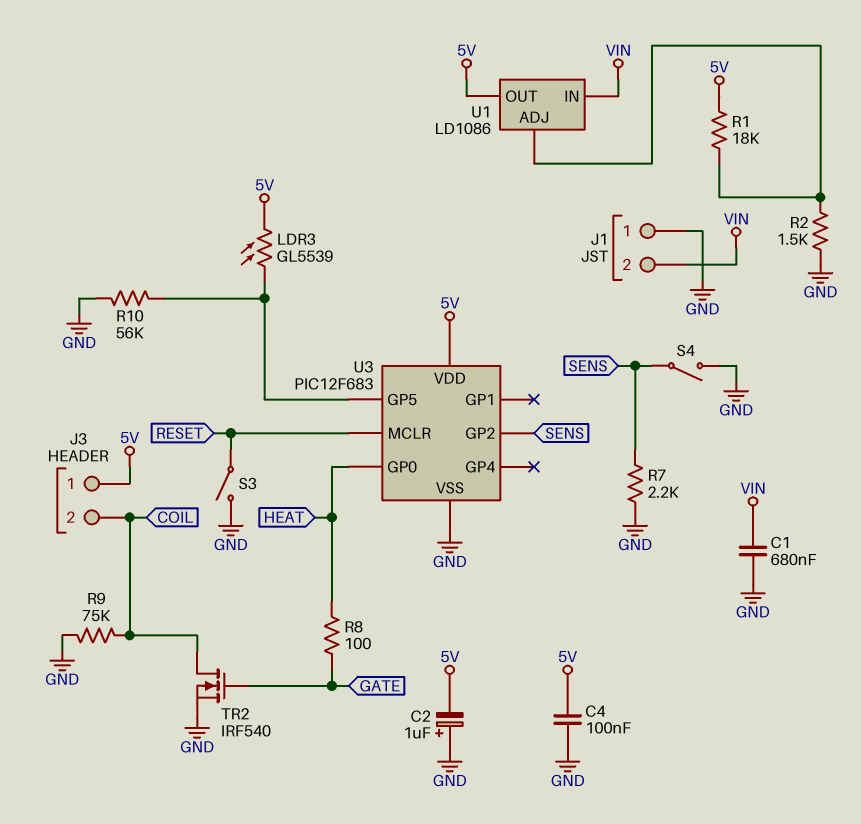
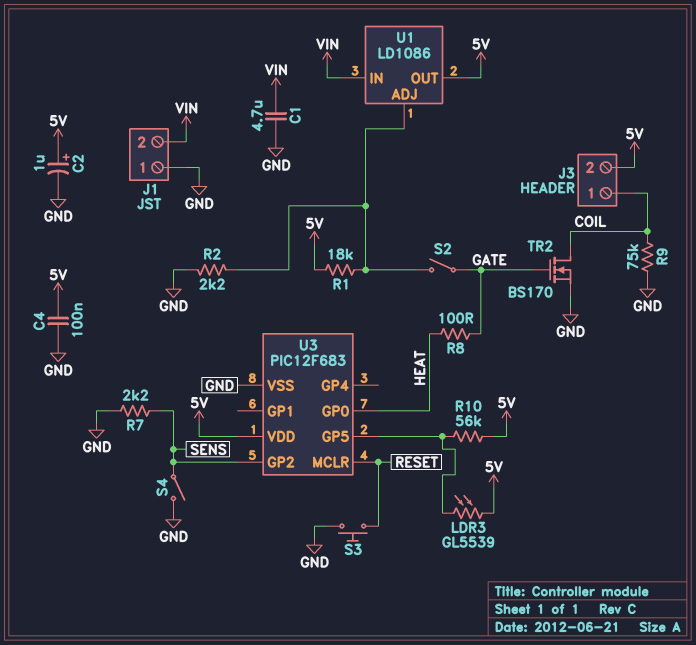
C1: 680nF (GND, VIN) -> 4.7uF (GND, VIN)
C2: 1uF (plus GND, minus 5V) -> 1uF (plus 5V, minus GND)
J3 pin 1: 5V -> COIL
J3 pin 2: COIL -> 5V
R2: 1.5k (GND, U1/ADJ) -> 2.2k (GND, U1/ADJ)
R10: 56k (GND, U3/GP5) -> 56k (5V, U3/GP5)
S2: none -> switch (GATE, U1/ADJ)
S3: switch (GND, RESET) -> button (GND, RESET)
TR2: NMOS IRF540 (G GATE, D COIL, S GND) -> NMOS BS170 (G GATE, D COIL, S GND)

